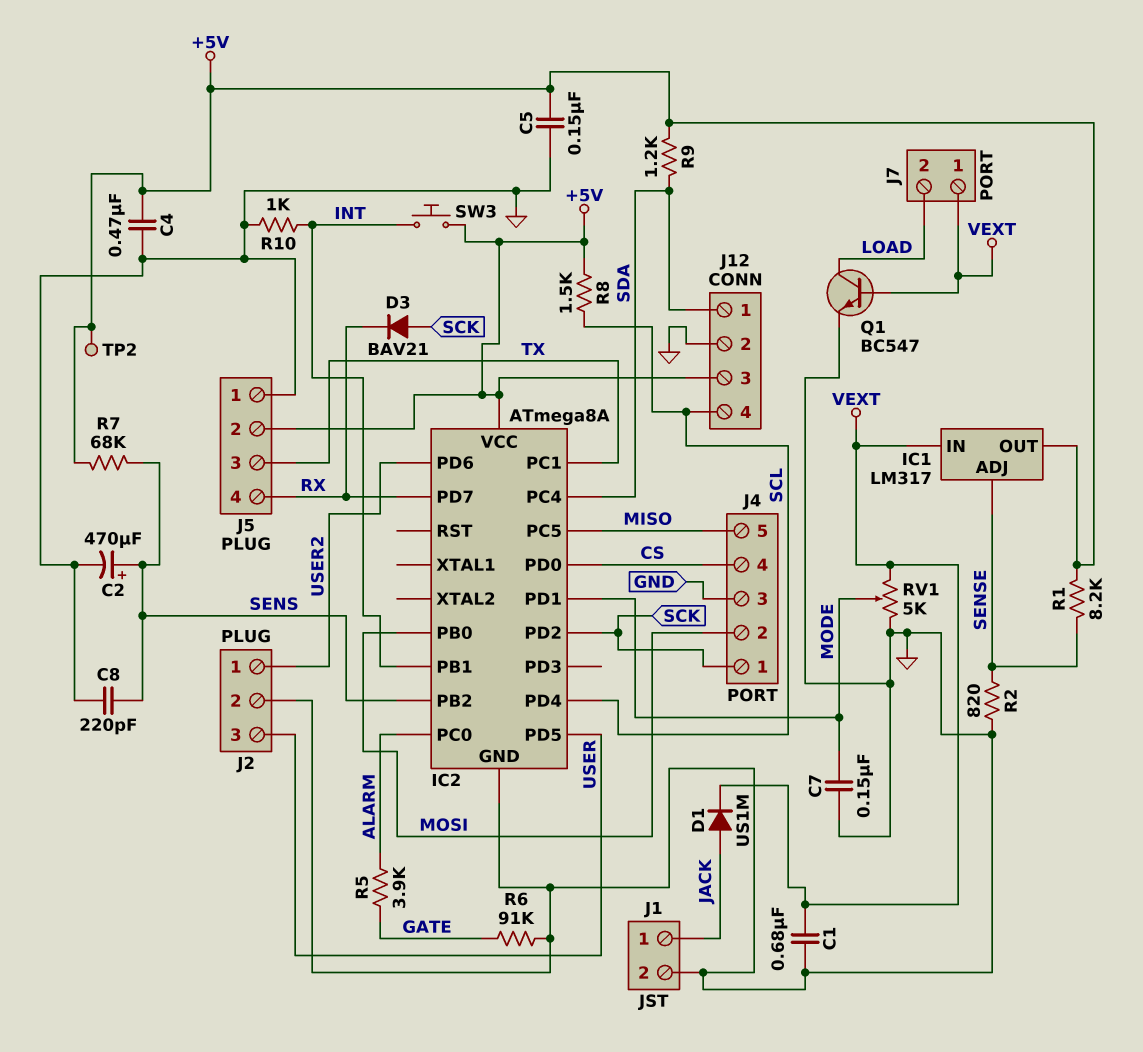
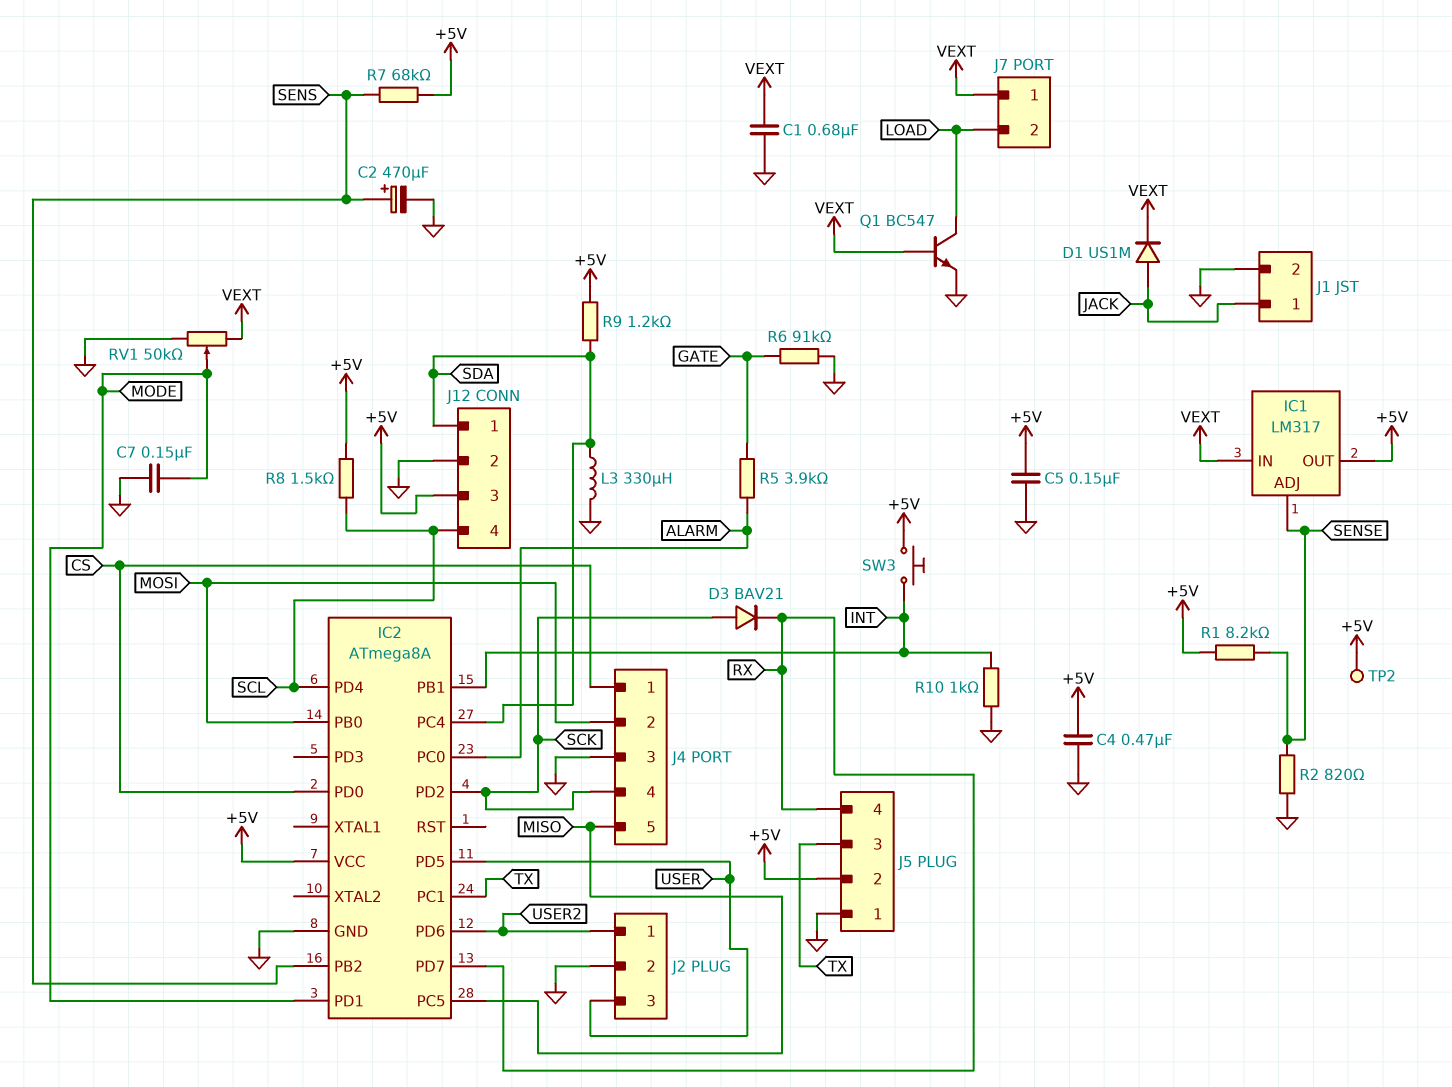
C8: 220pF (GND, SENS) -> none
J4 pin 1: SCK -> CS
J4 pin 4: CS -> SCK
L3: none -> 330uH (GND, SDA)
RV1: 5k (GND, VEXT, wiper MODE) -> 50k (GND, VEXT, wiper MODE)

